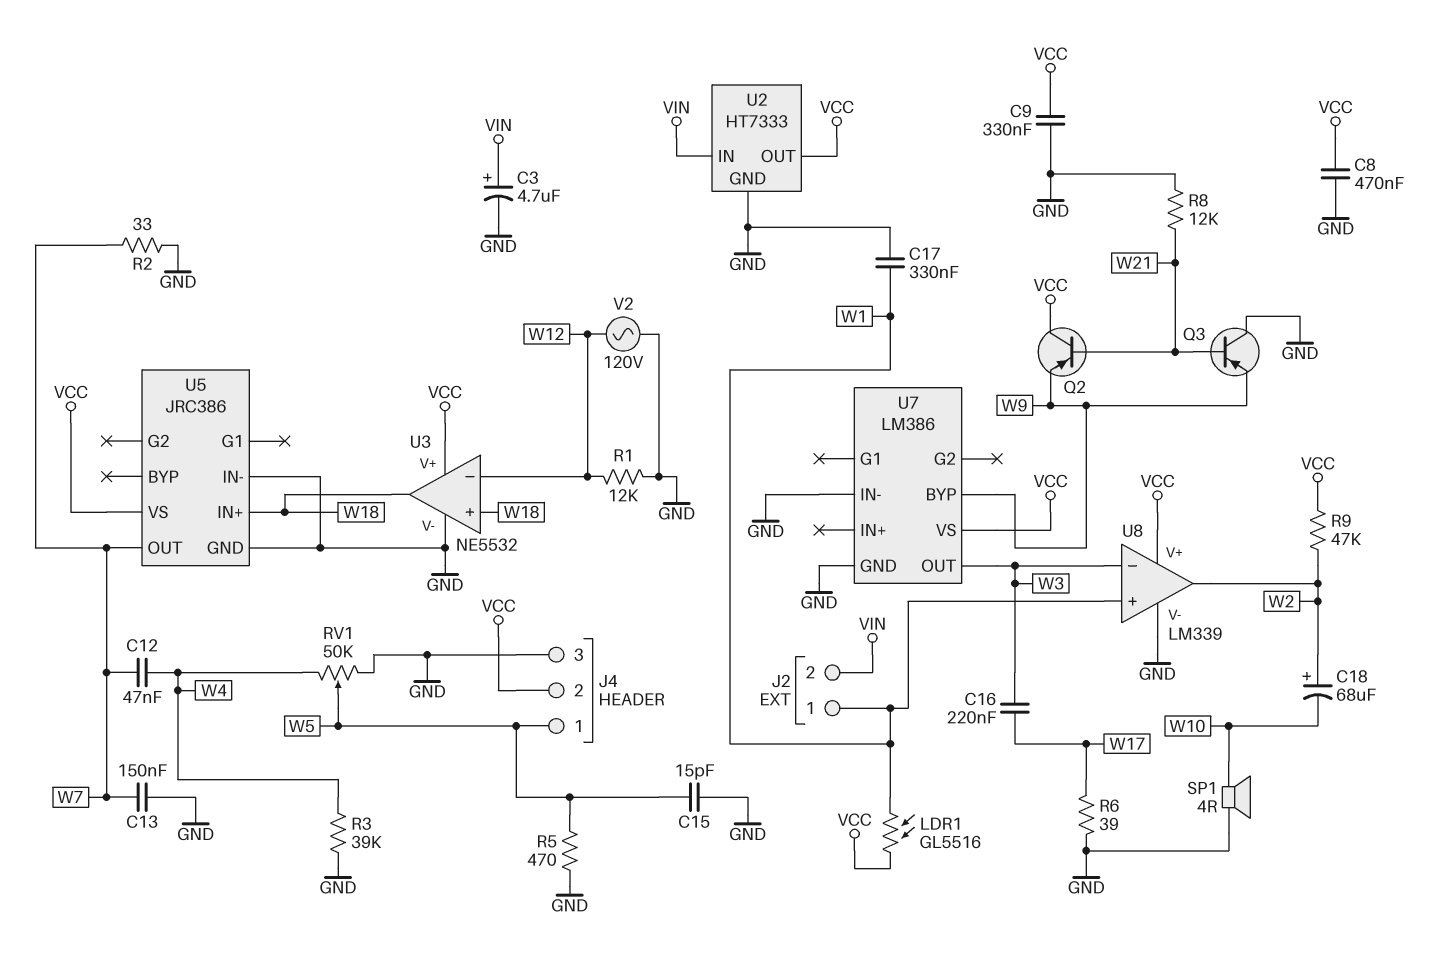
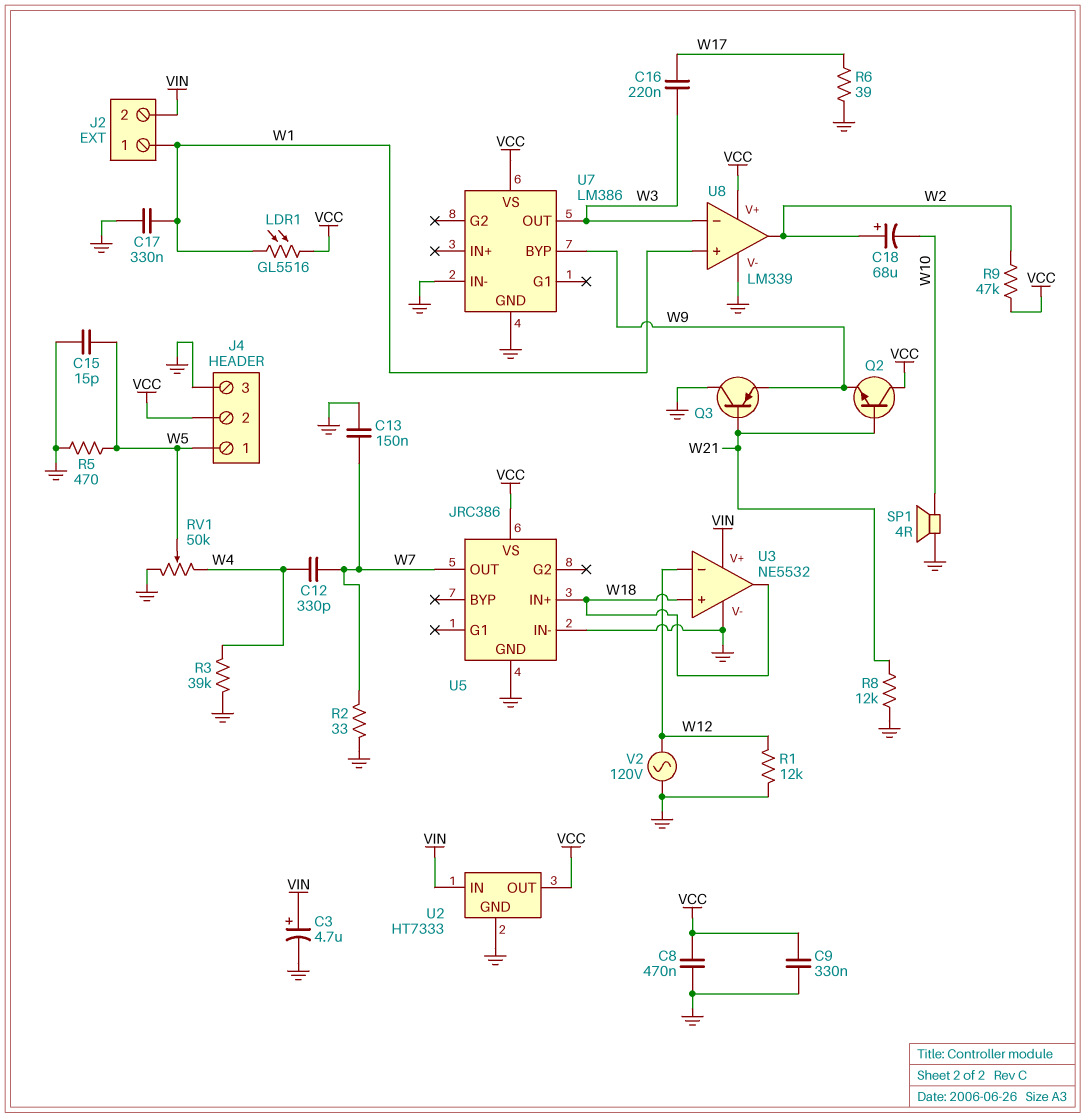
C12: 47nF (W4, W7) -> 330pF (W4, W7)
Q2: PNP (B W21, C VCC, E W9) -> NPN (B W21, C VCC, E W9)
U3 pin V+: VCC -> VIN

